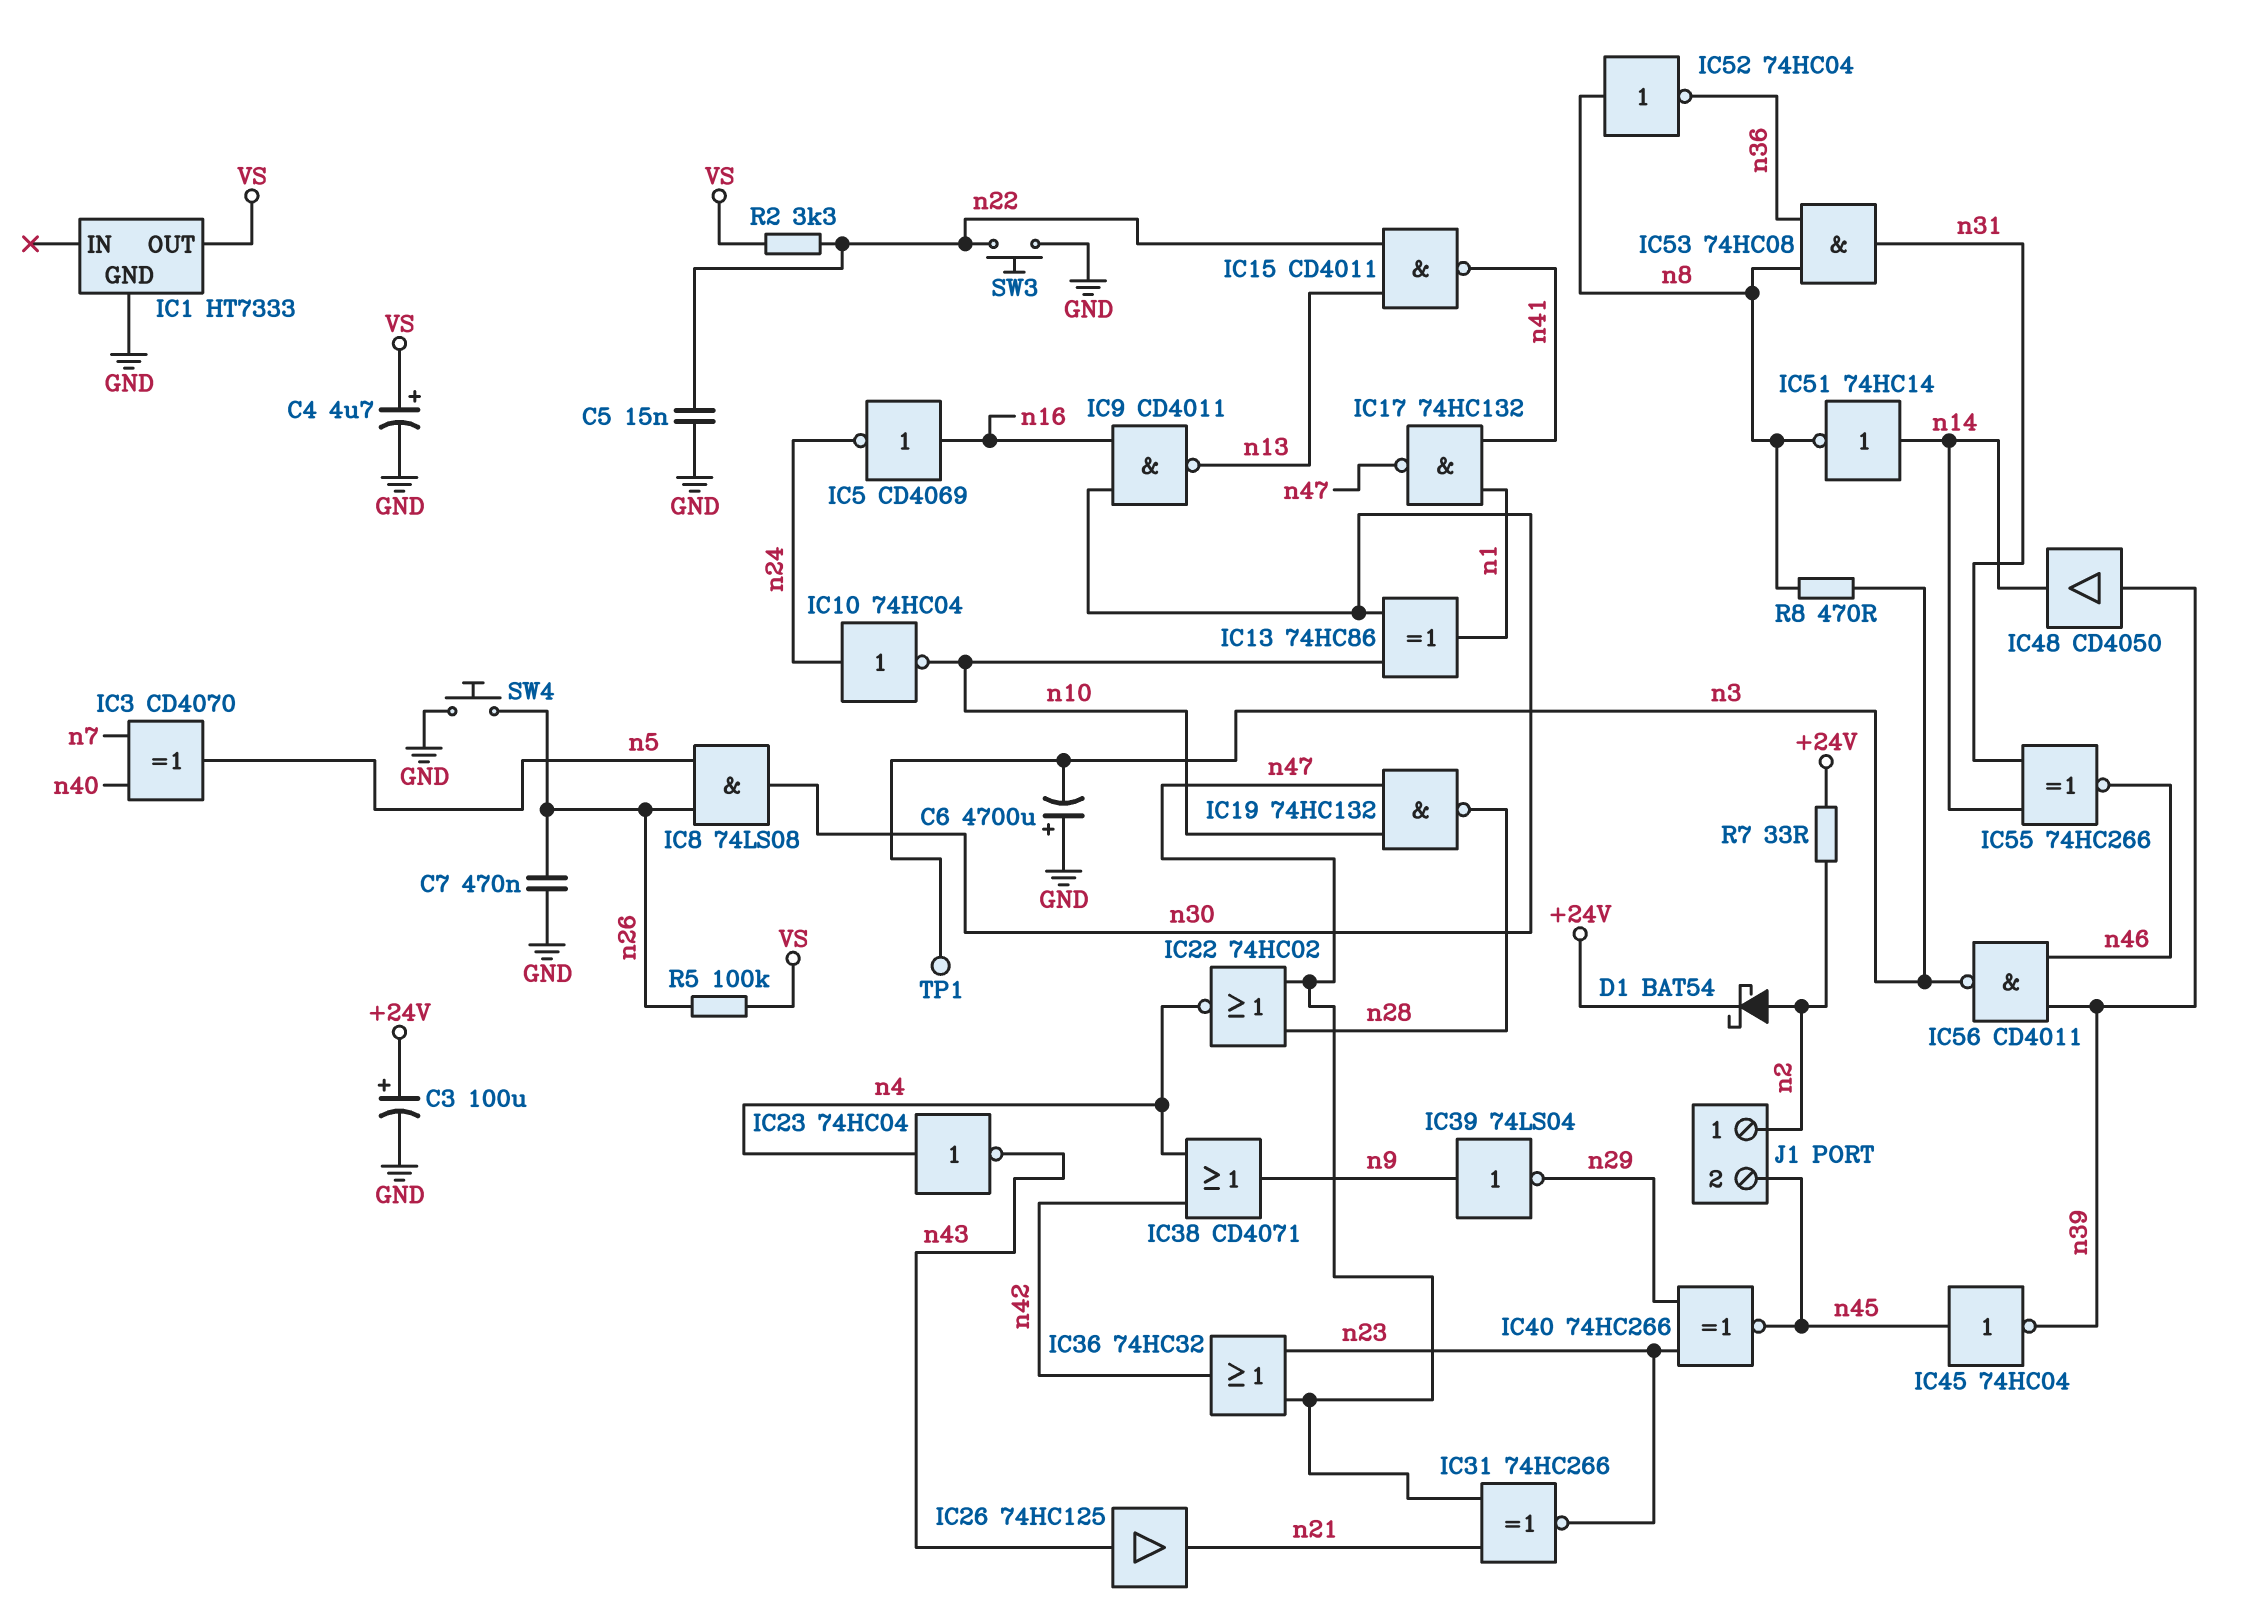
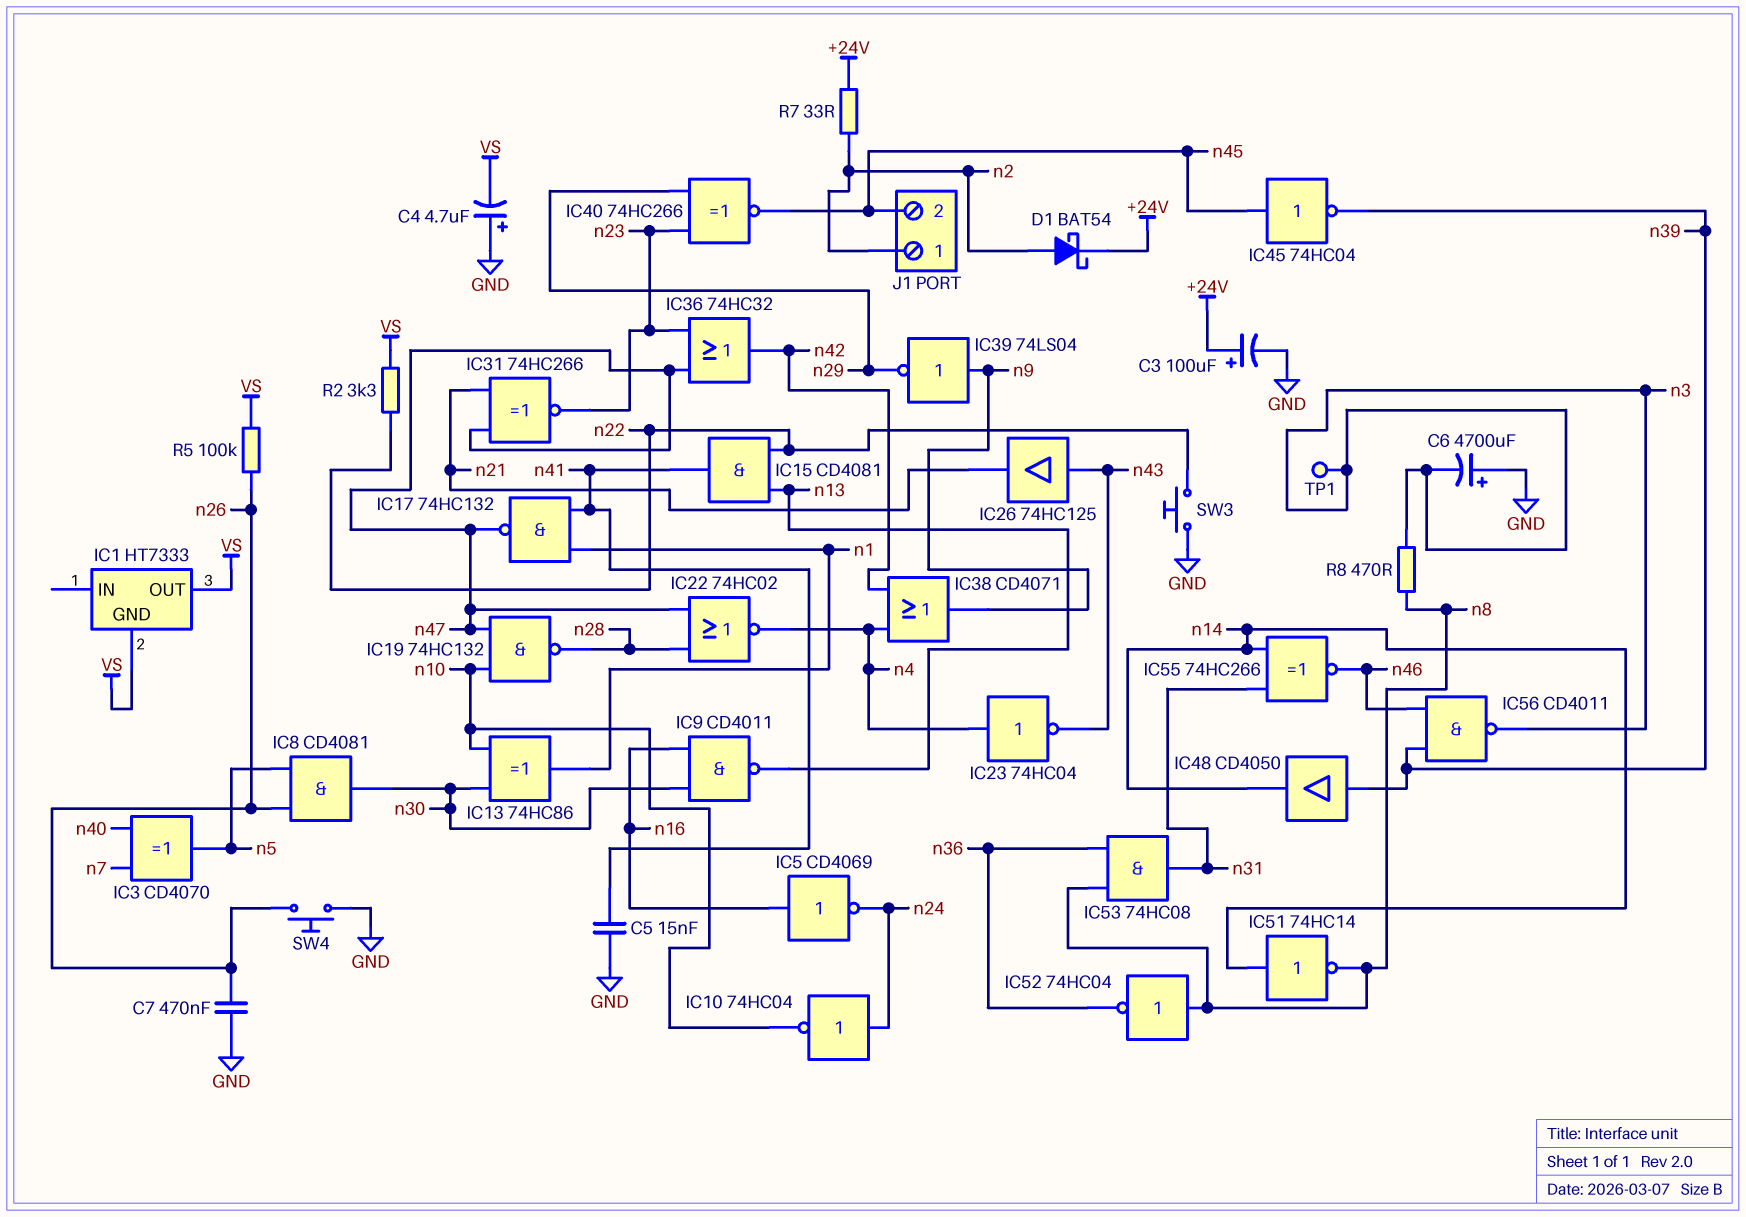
C4: 4.7uF (plus VS, minus GND) -> 4.7uF (plus GND, minus VS)
C5: 15nF (GND, n22) -> 15nF (GND, n41)
IC1 pin GND: GND -> VS
IC8: AND 74LS08 (in n5, in n26, out n30) -> AND CD4081 (in n5, in n26, out n30)
IC15: NAND CD4011 (in n13, in n22, out n41) -> AND CD4081 (in n13, in n22, out n41)

